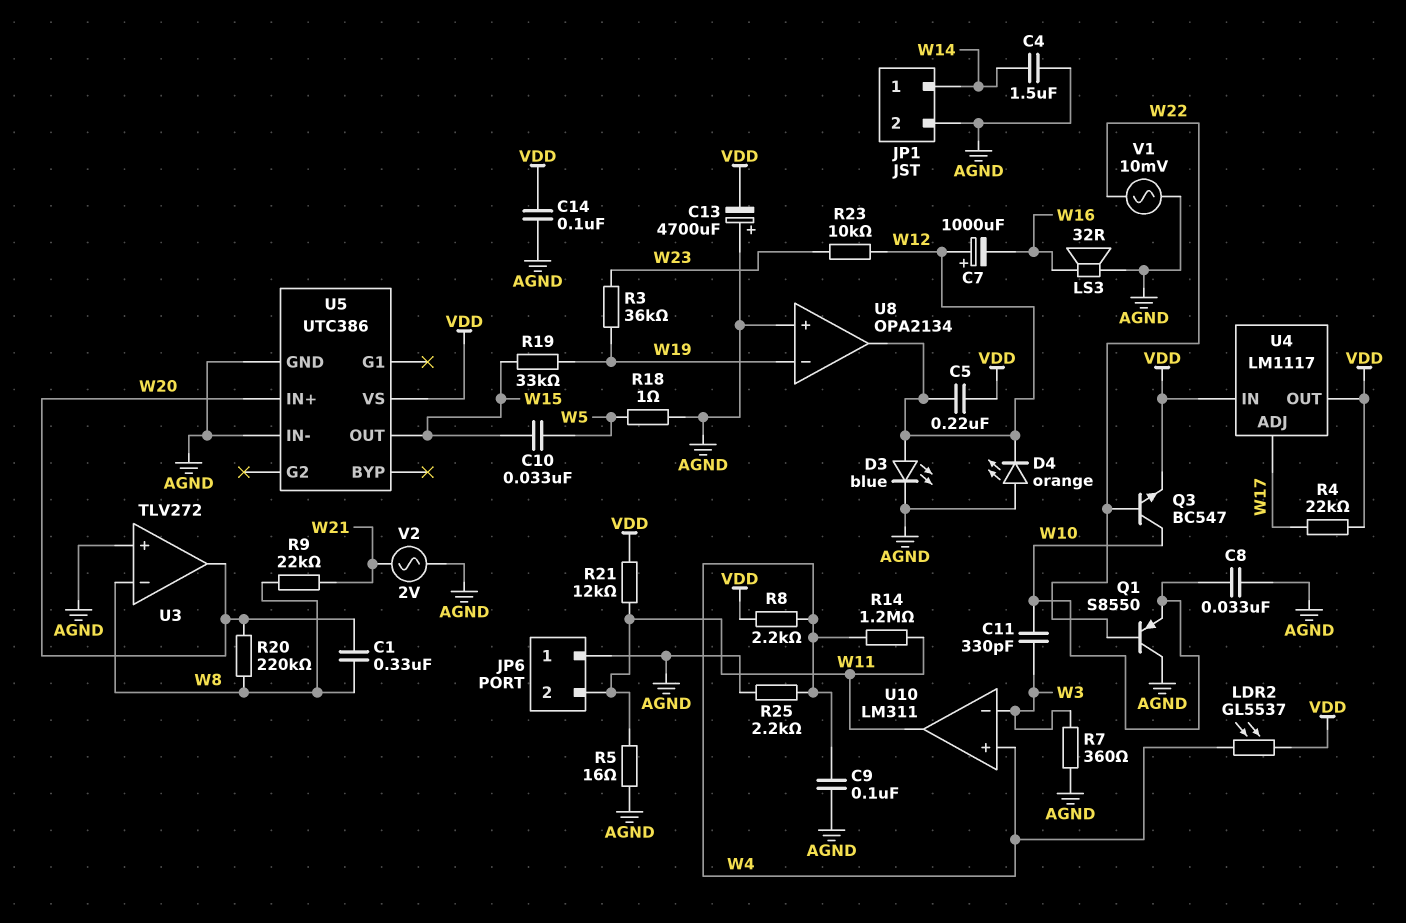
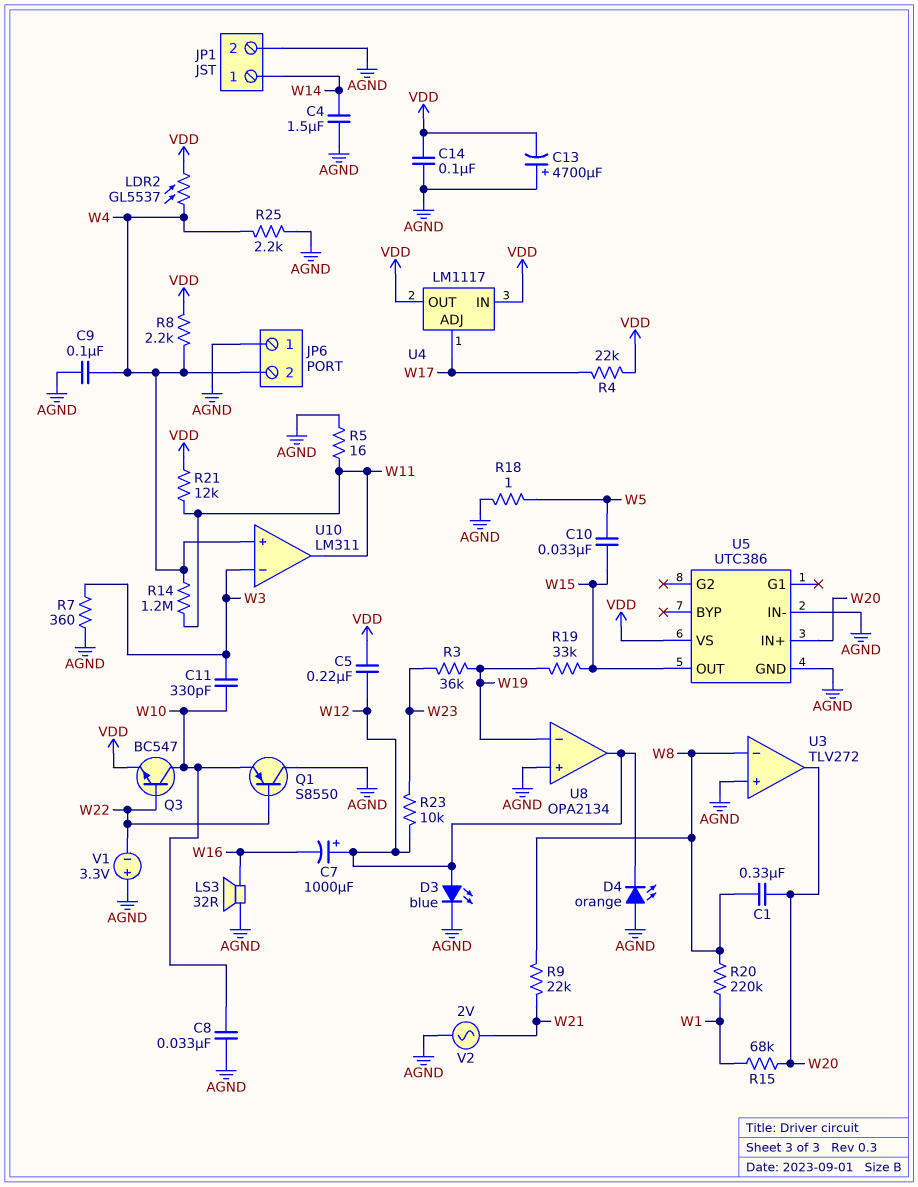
JP6 pin 2: W11 -> W4
R15: none -> 68k (W1, W20)
R20: 220k (W8, W20) -> 220k (W1, W8)
V1: AC 10mV (AGND, W22) -> 3.3V (plus AGND, minus W22)

